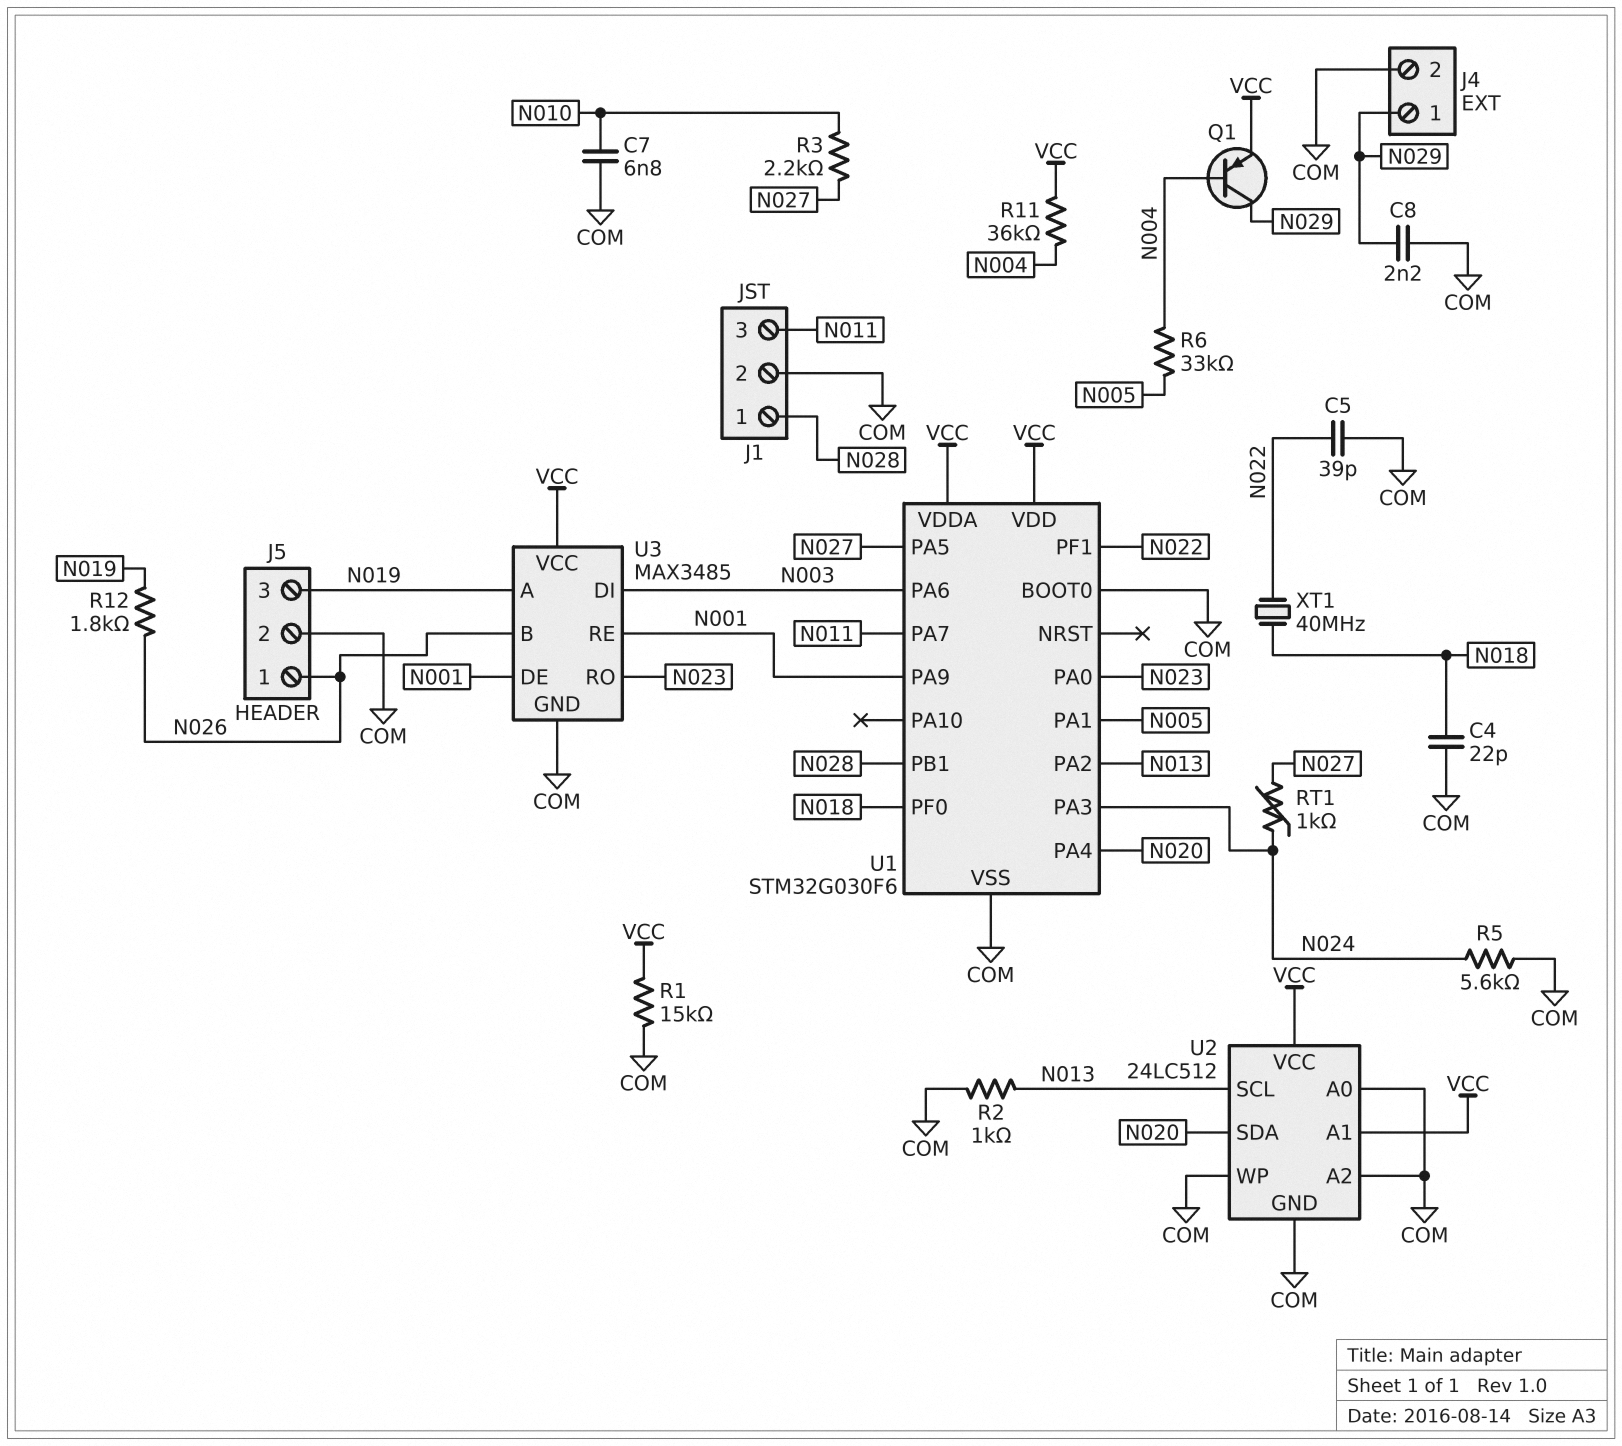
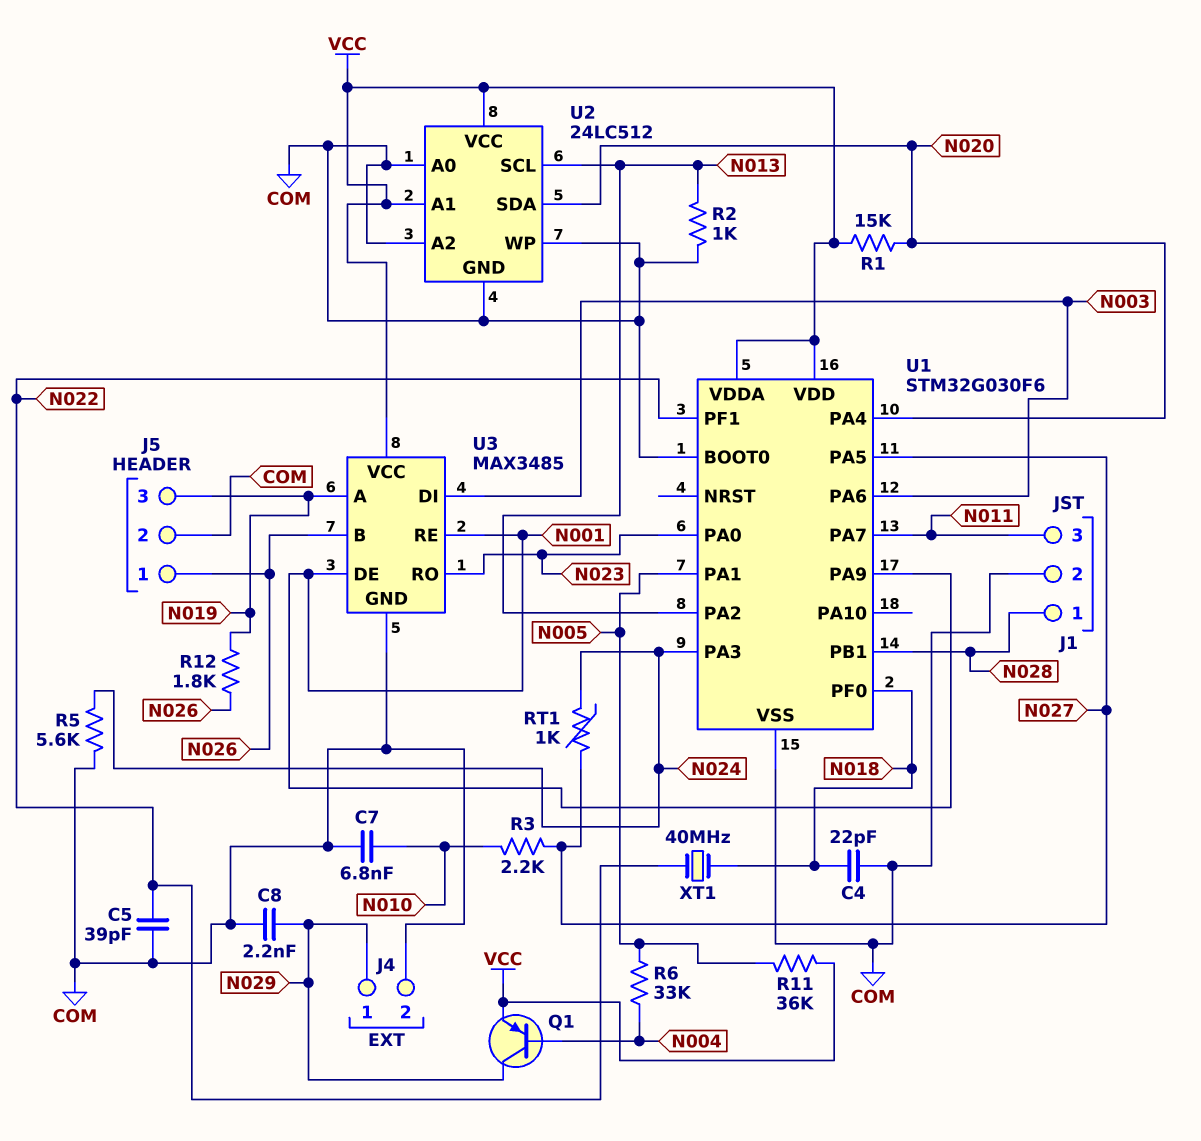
R1: 15k (COM, VCC) -> 15k (N020, VCC)
R11: 36k (N004, VCC) -> 36k (N005, VCC)

